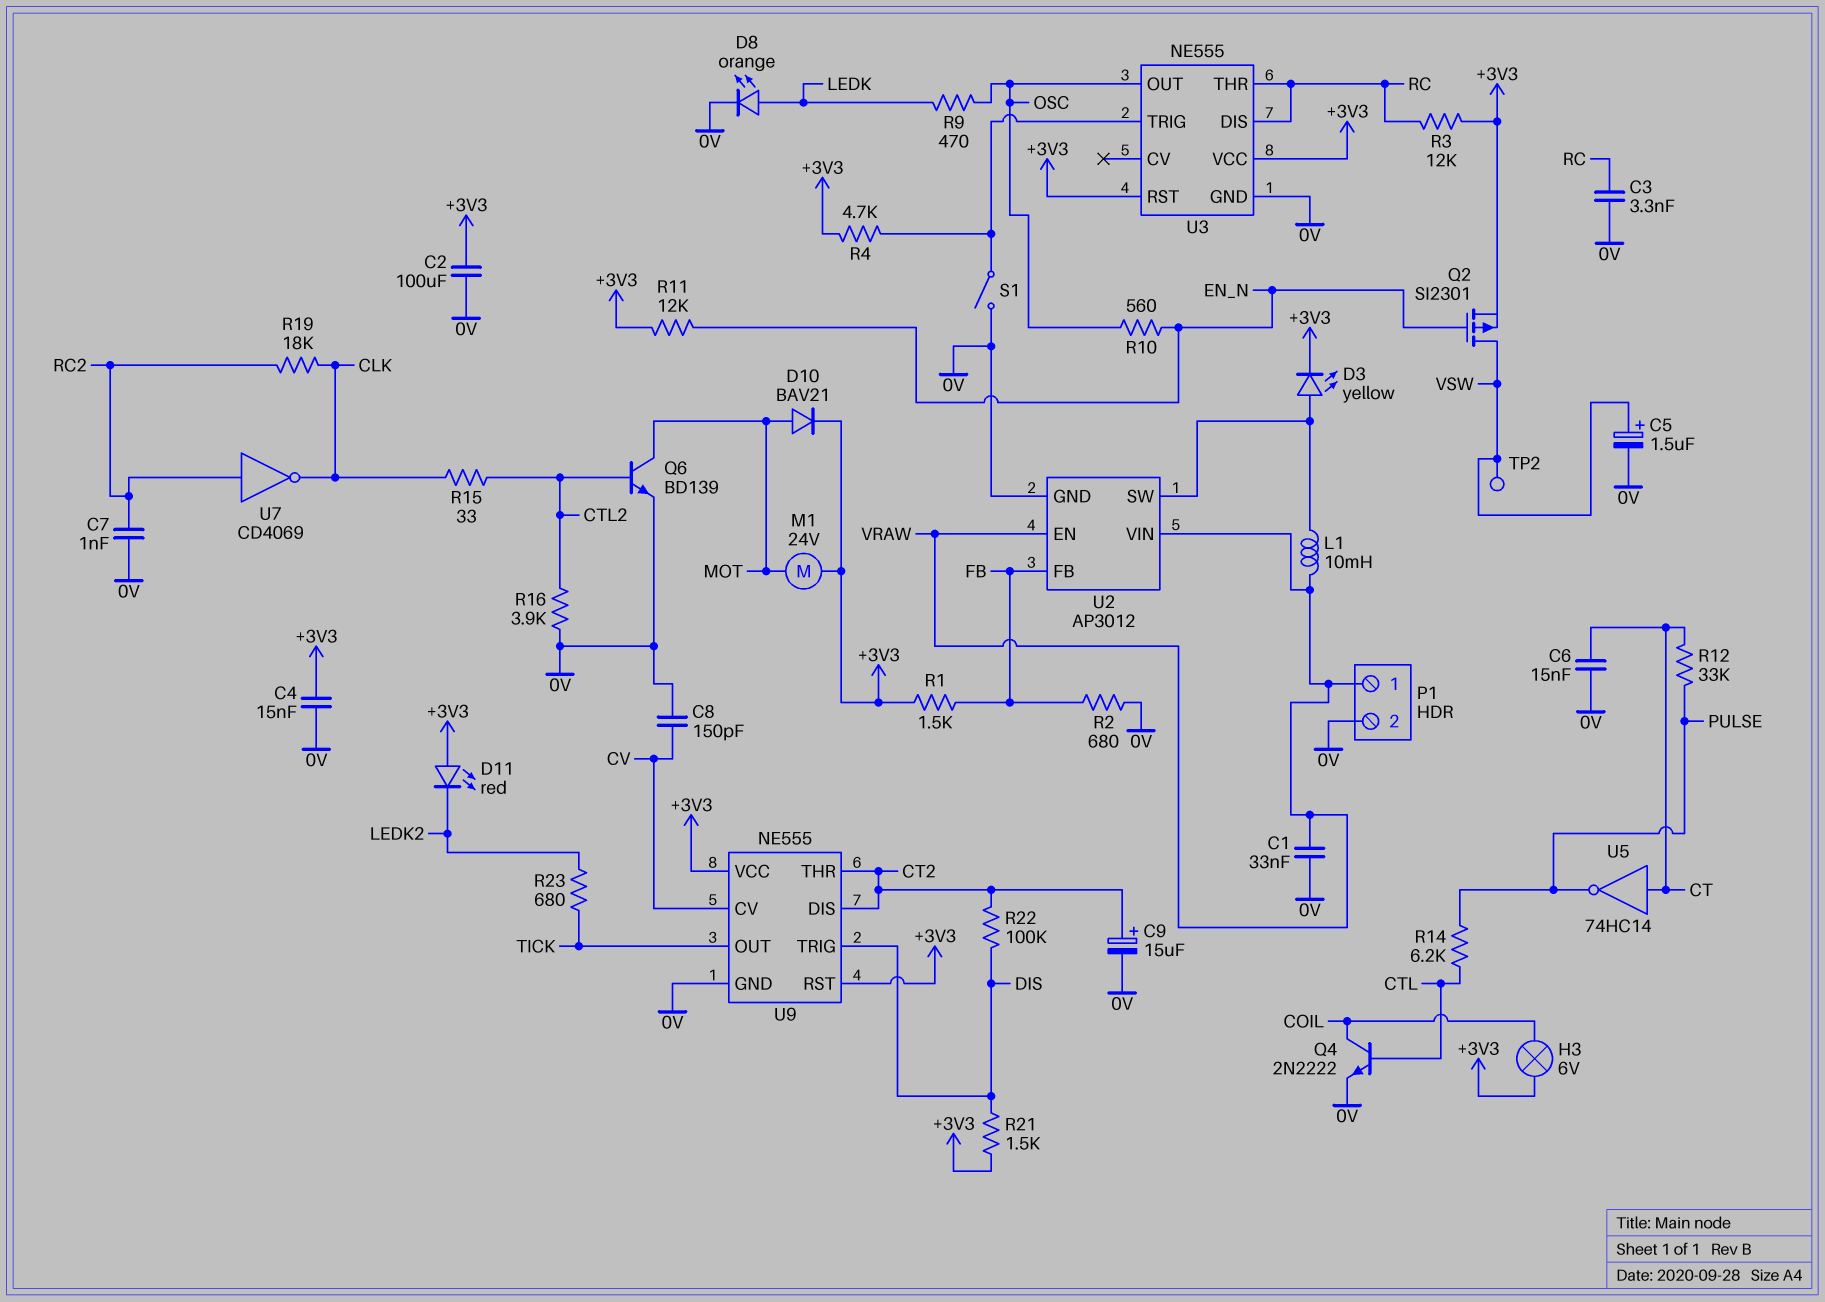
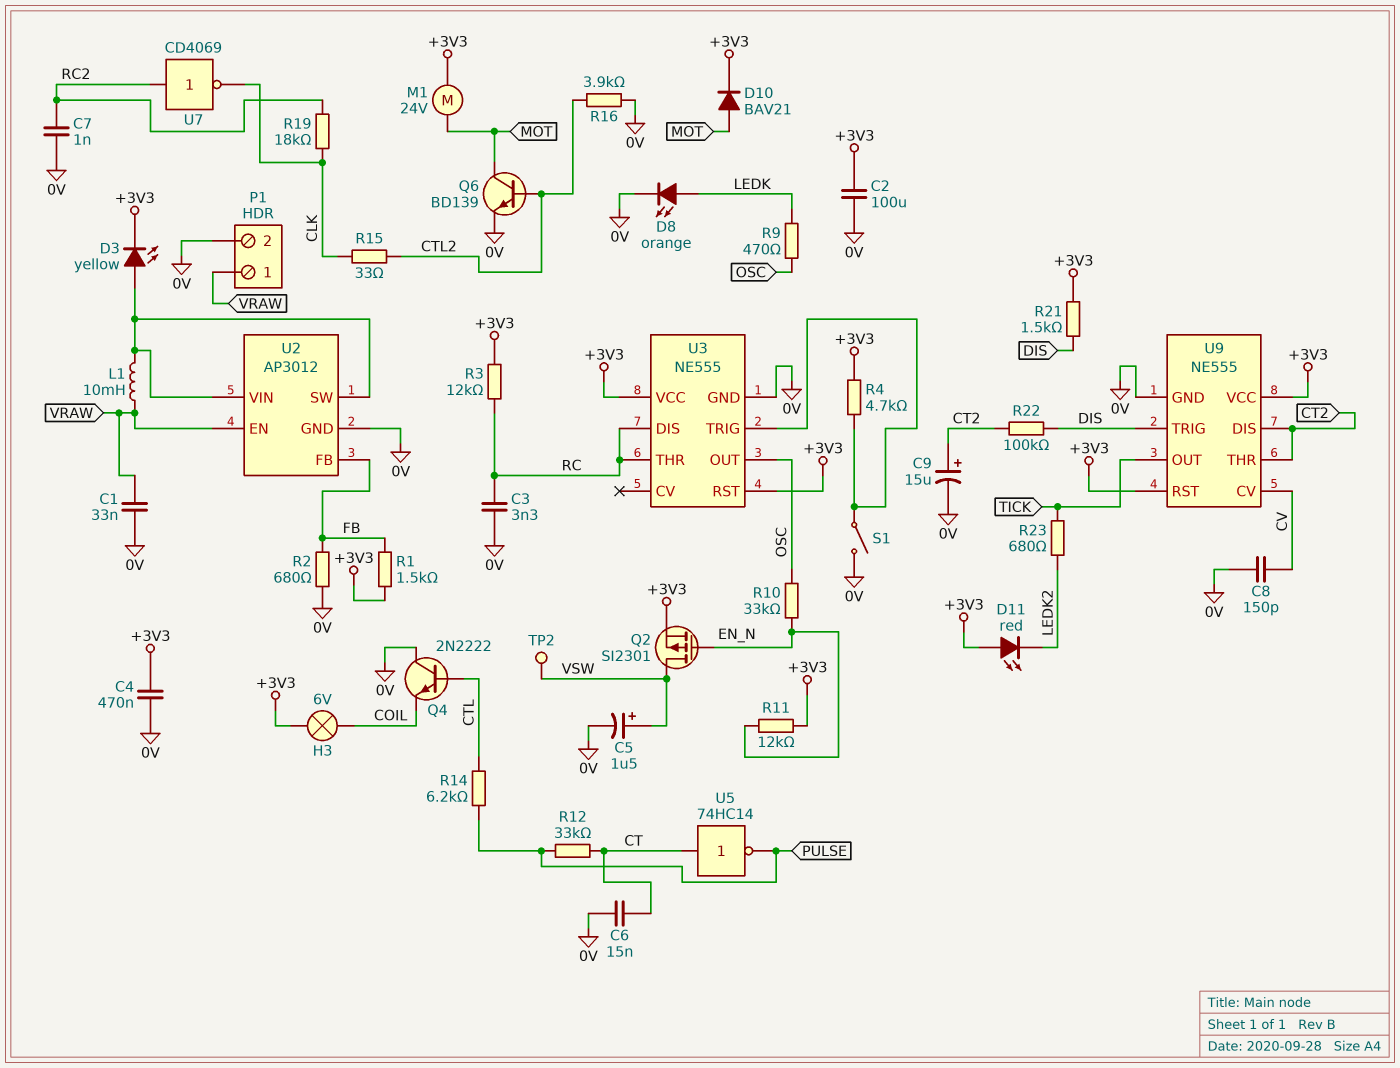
C4: 15nF (+3V3, 0V) -> 470nF (+3V3, 0V)
Q4: NPN 2N2222 (B CTL, C COIL, E 0V) -> NPN 2N2222 (B CTL, C 0V, E COIL)
R10: 560 (EN_N, OSC) -> 33k (EN_N, OSC)
U2 pin VIN: VRAW -> U2/SW

